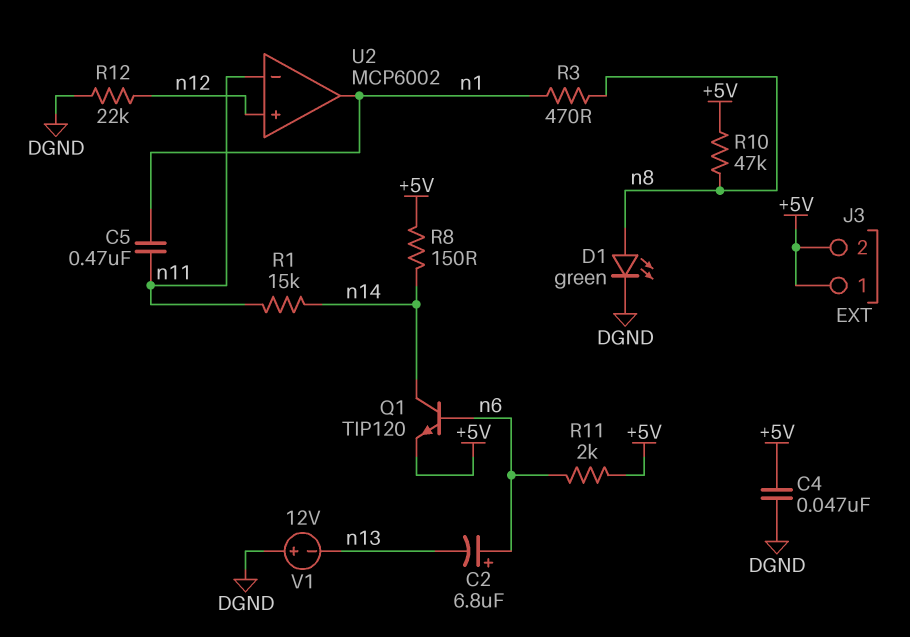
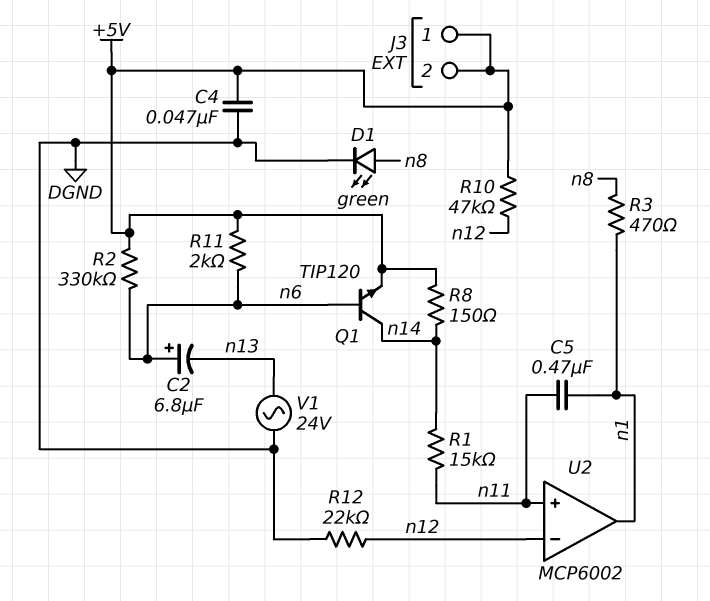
R2: none -> 330k (+5V, n6)
R10: 47k (+5V, n8) -> 47k (+5V, n12)
U2 pin in+: n12 -> n11
U2 pin in-: n11 -> n12
V1: 12V (plus DGND, minus n13) -> AC 24V (DGND, n13)

